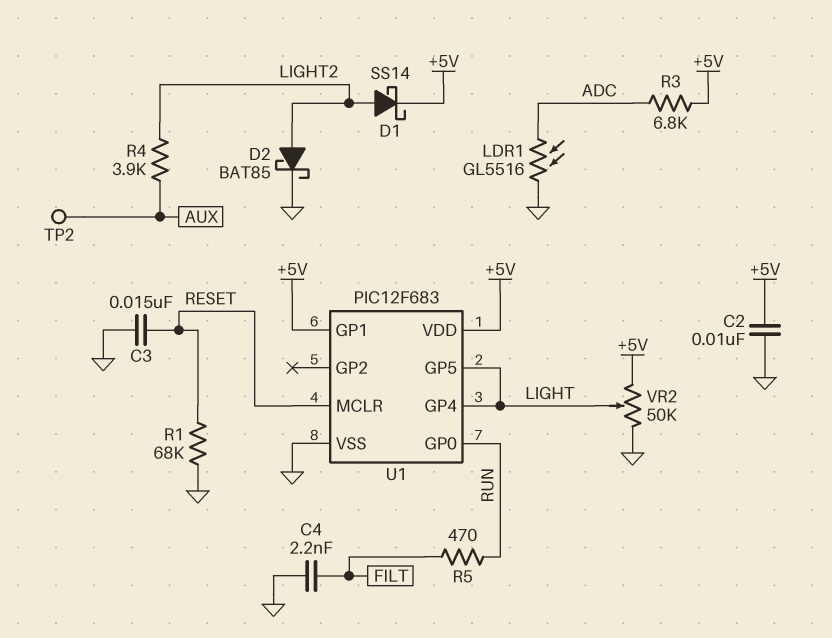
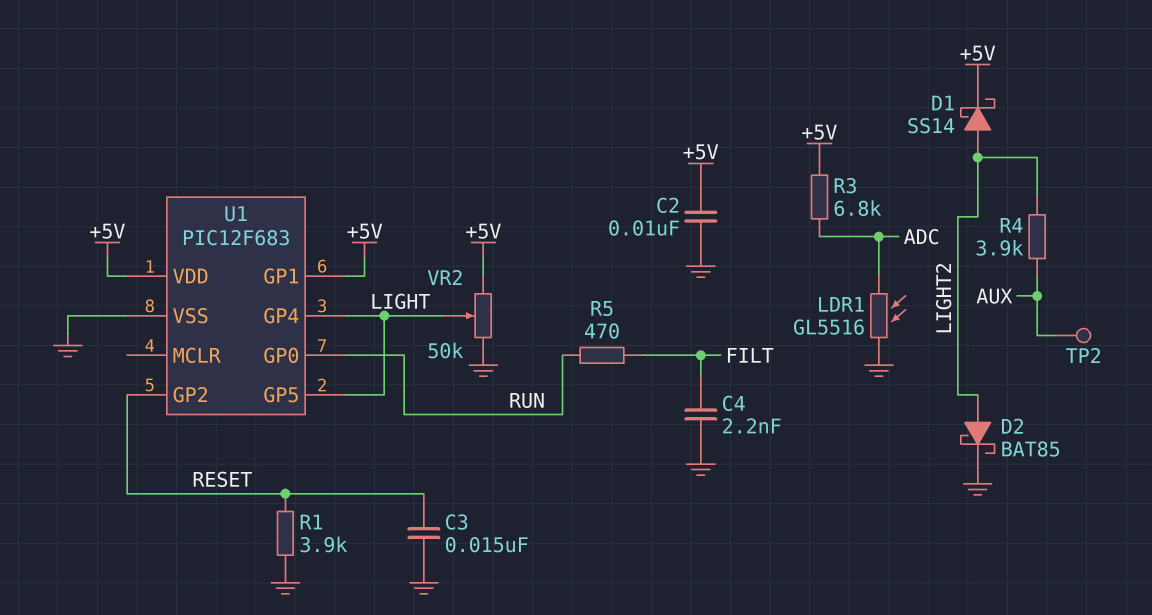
R1: 68k (GND, RESET) -> 3.9k (GND, RESET)
U1 pin GP2: none -> RESET
U1 pin MCLR: RESET -> none

